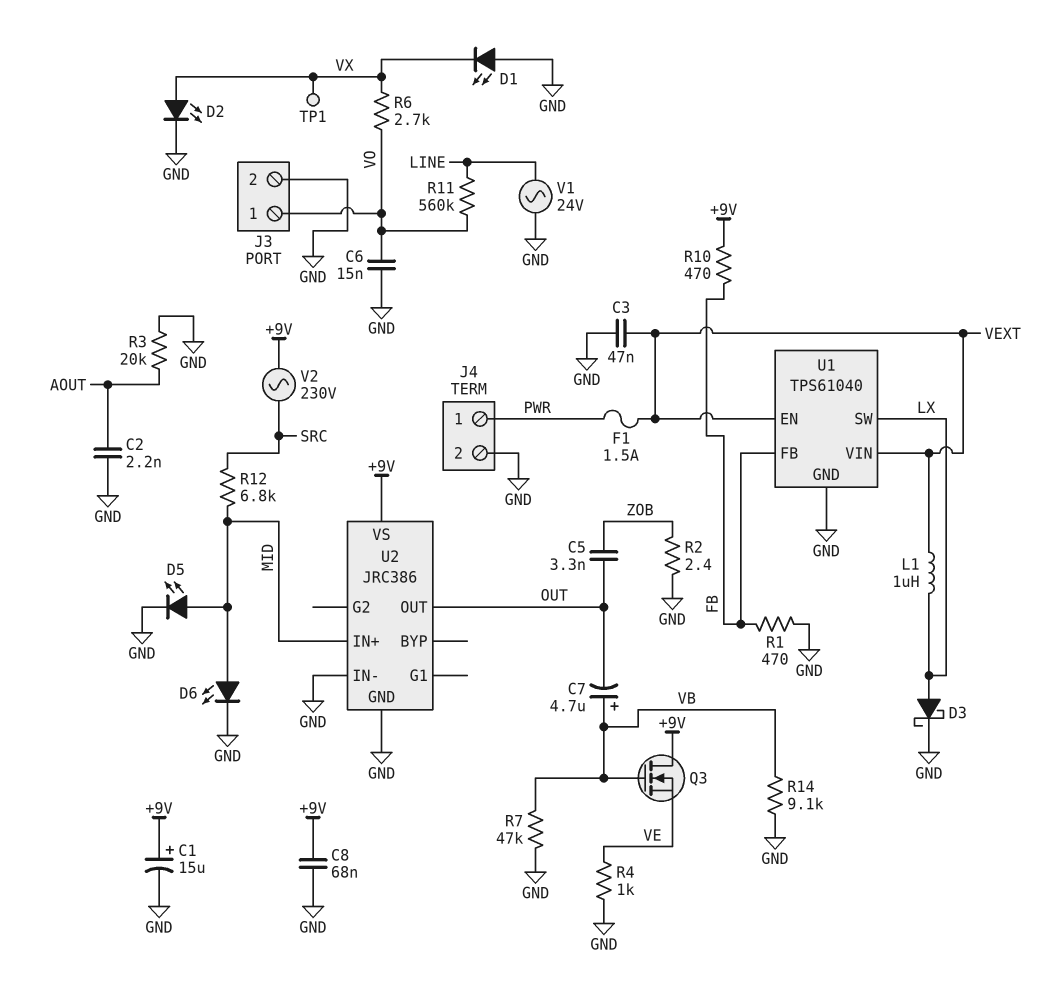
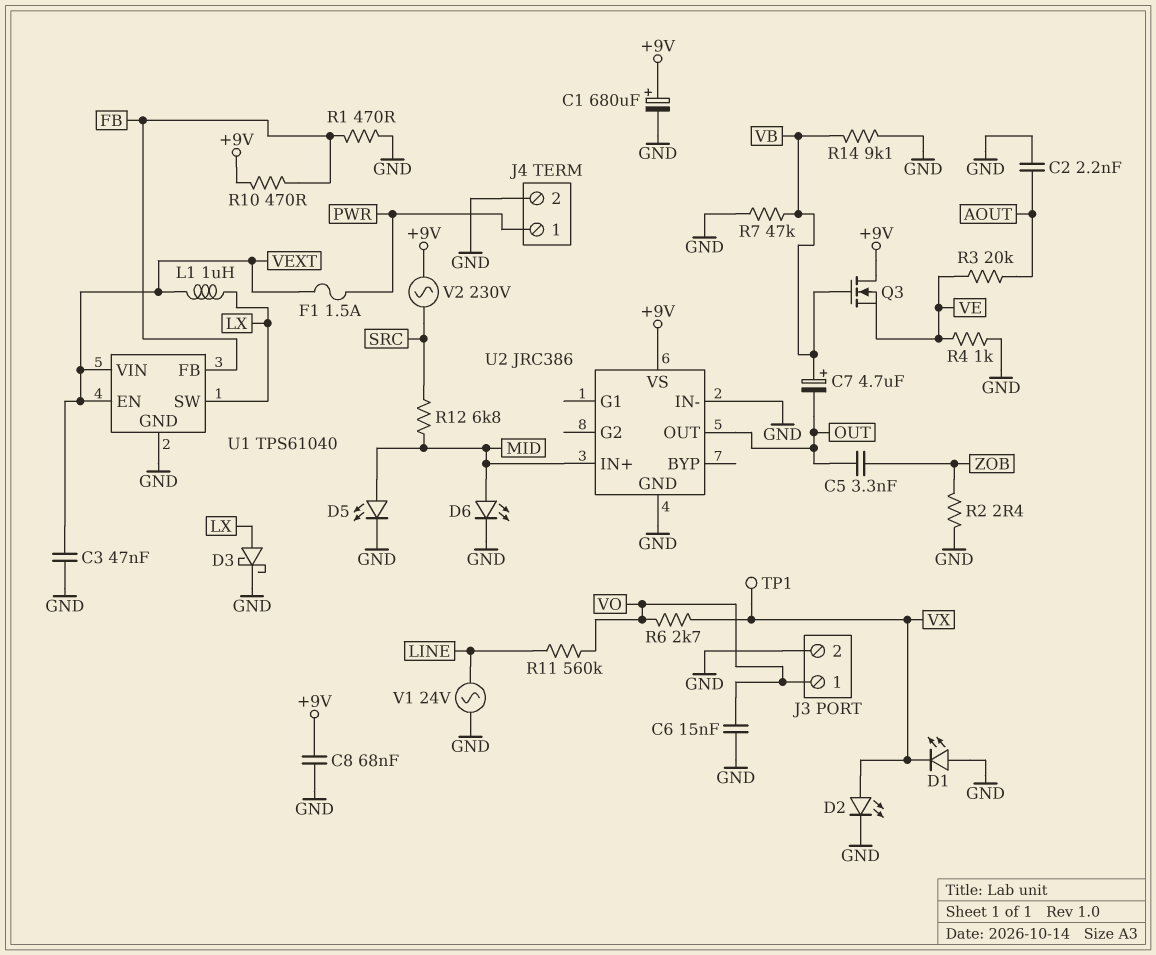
C1: 15uF (plus +9V, minus GND) -> 680uF (plus +9V, minus GND)
R3: 20k (AOUT, GND) -> 20k (AOUT, VE)

